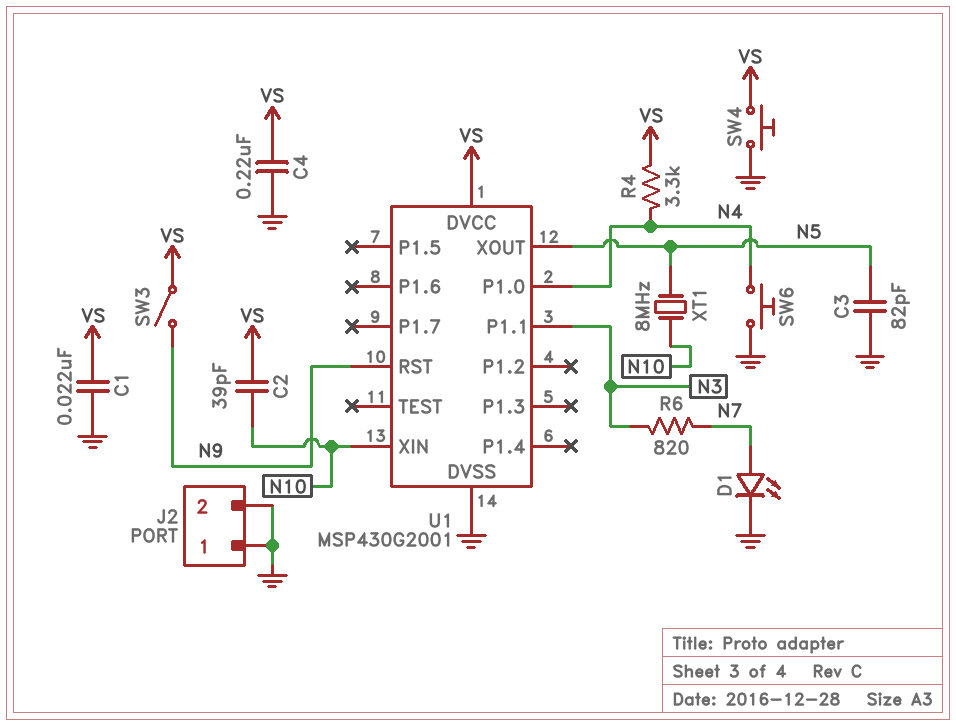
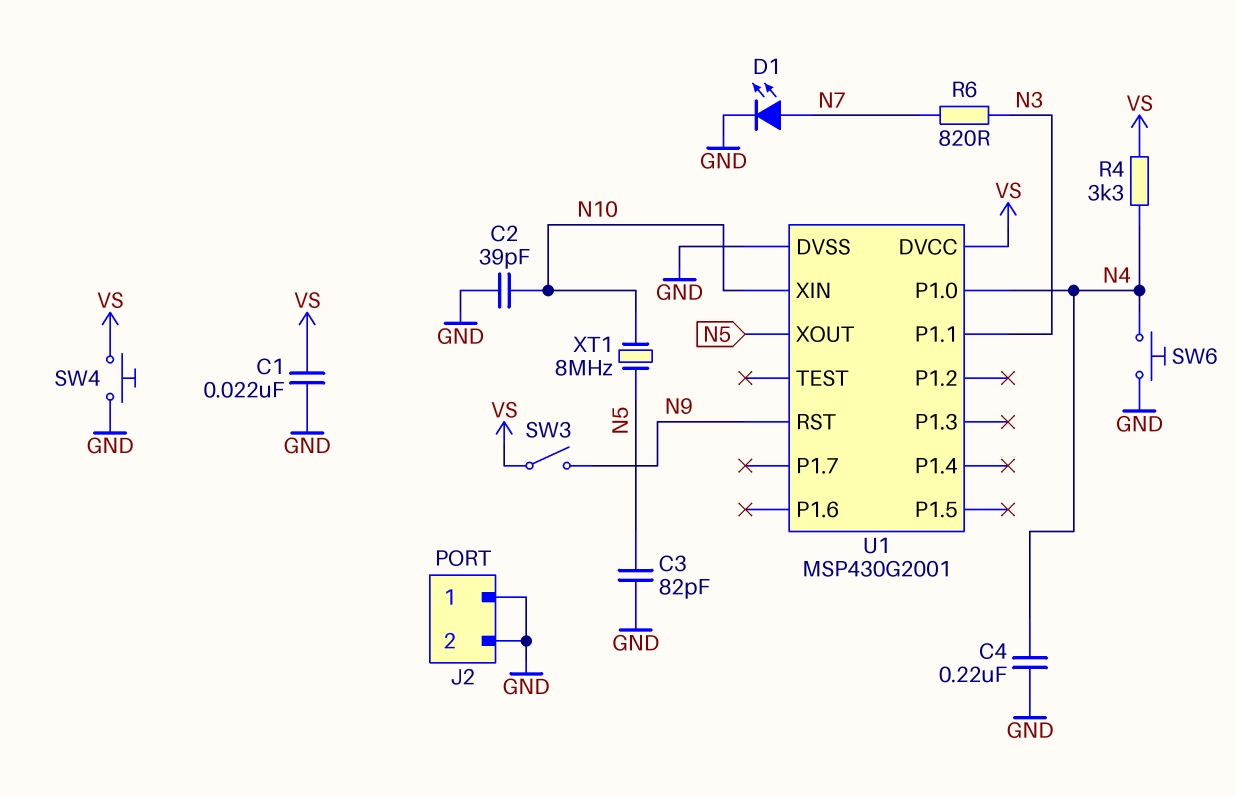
C2: 39pF (N10, VS) -> 39pF (GND, N10)
C4: 220nF (GND, VS) -> 220nF (GND, N4)

